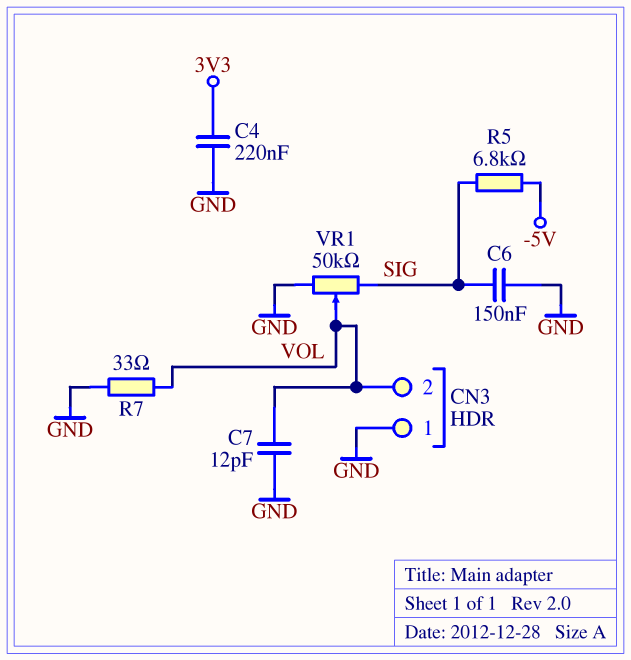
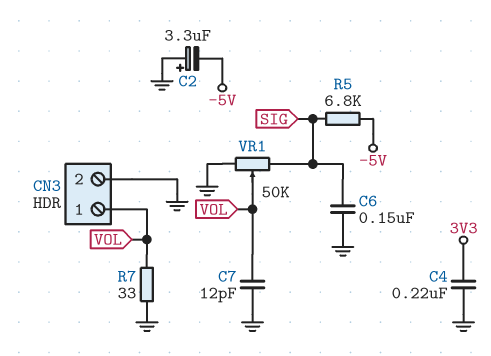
C2: none -> 3.3uF (plus GND, minus -5V)
CN3 pin 1: GND -> VOL
CN3 pin 2: VOL -> GND

